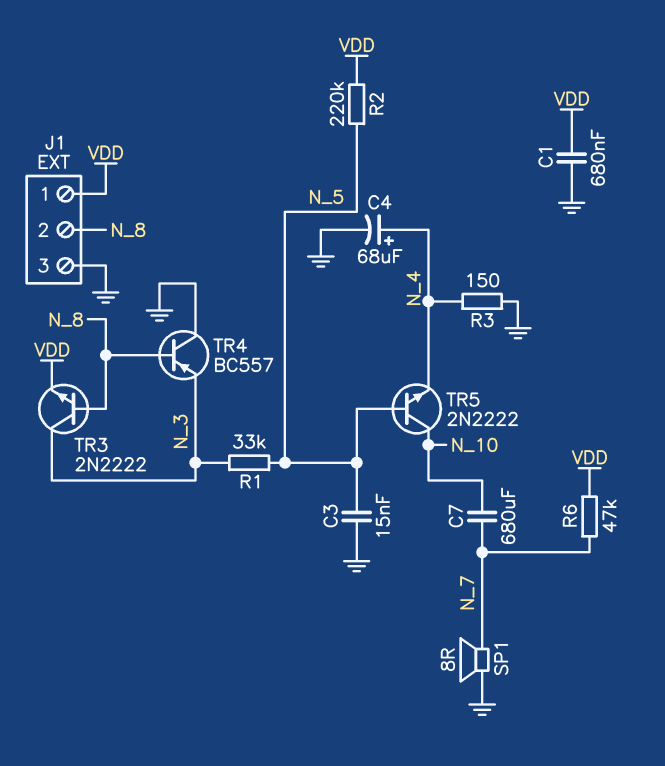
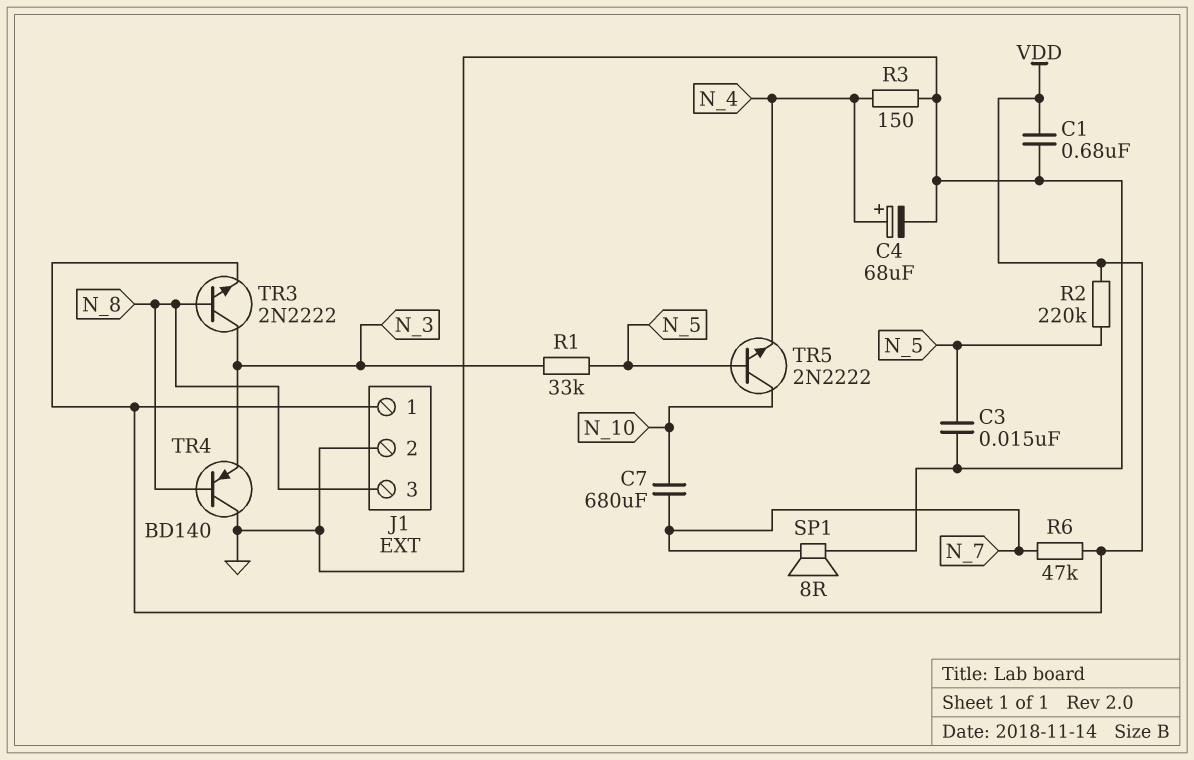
J1 pin 2: N_8 -> GND
J1 pin 3: GND -> N_8
TR4: PNP BC557 (B N_8, C GND, E N_3) -> PNP BD140 (B N_8, C GND, E N_3)

